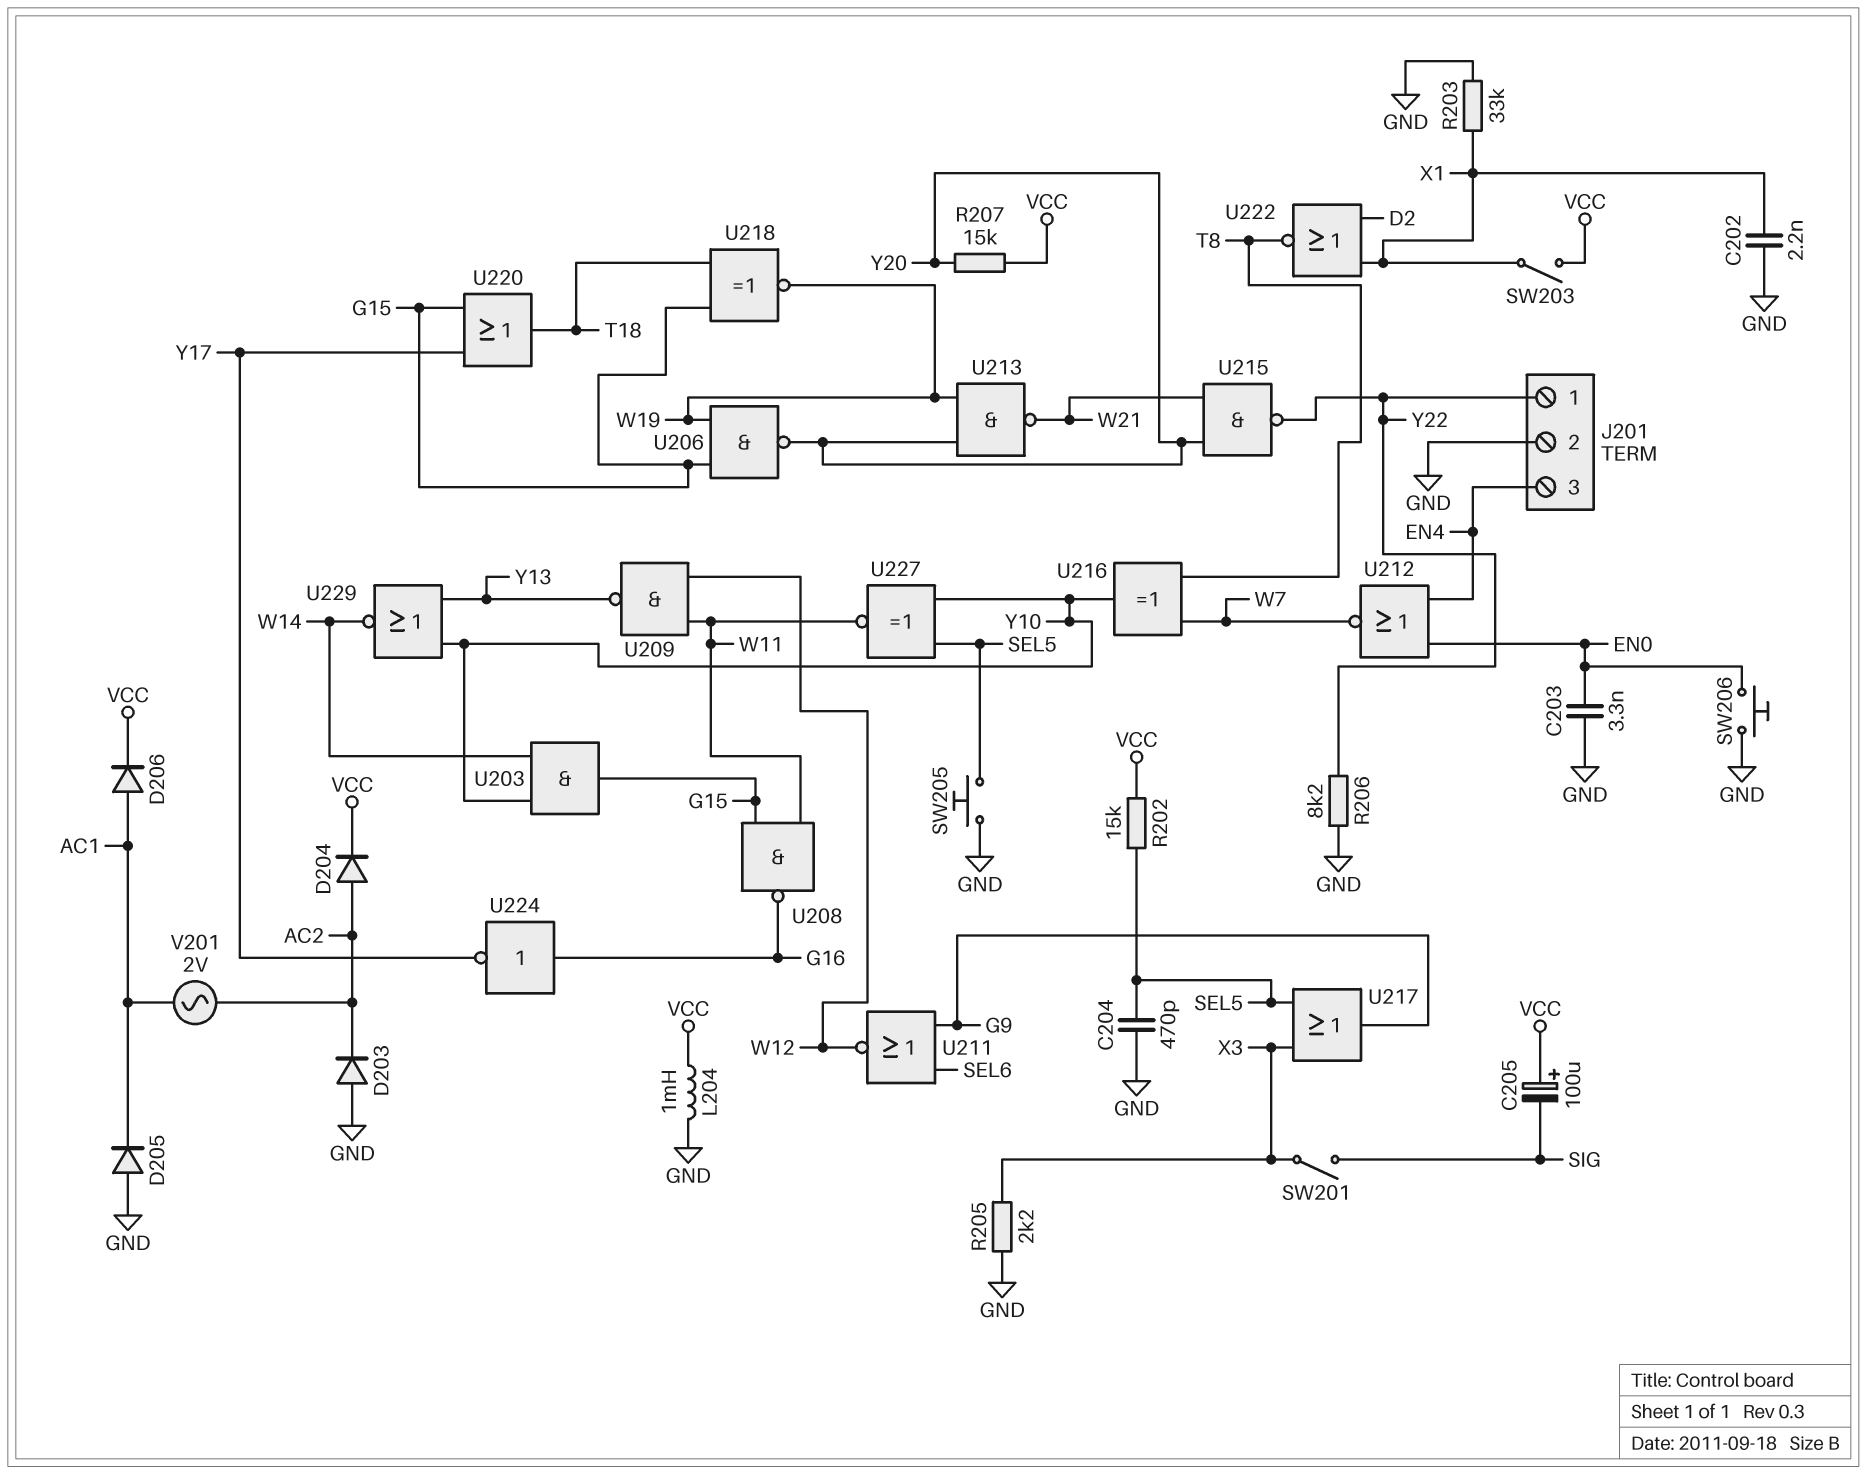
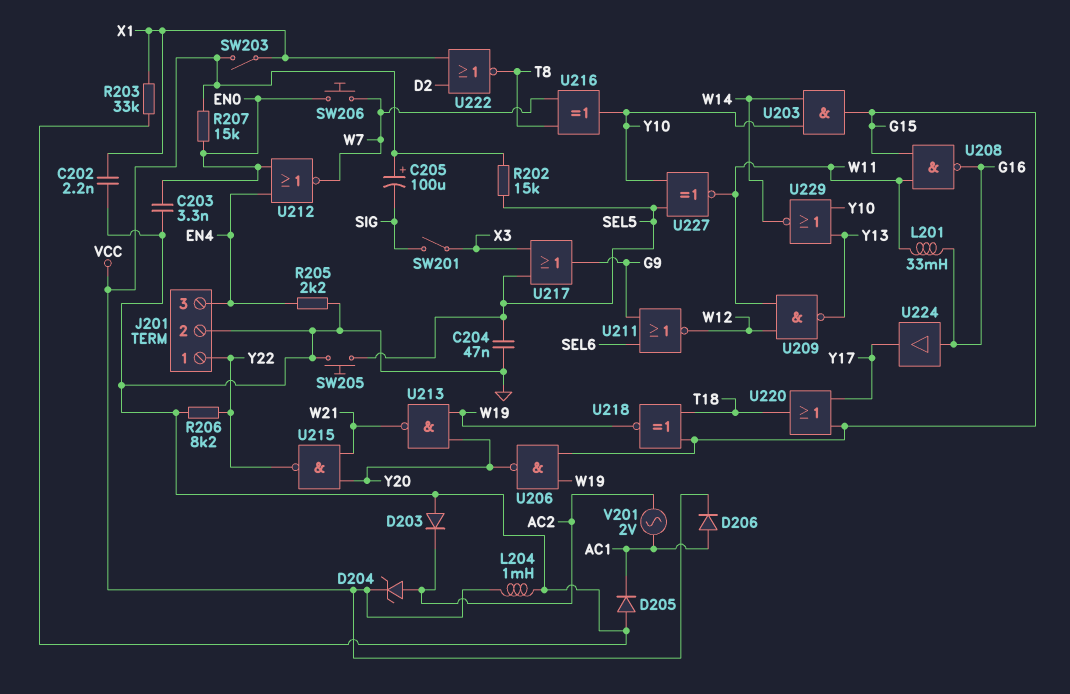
C204: 470pF (GND, SEL5) -> 47nF (GND, SEL5)
D204: diode (A AC2, K VCC) -> zener (A AC2, K VCC)
L201: none -> 33mH (G16, W11)
R205: 2.2k (GND, X3) -> 2.2k (EN4, GND)
R207: 15k (VCC, Y20) -> 15k (EN0, VCC)
SW206: button (EN0, GND) -> button (EN0, W7)
U224: NOT (in G16, out Y17) -> buffer (in G16, out Y17)

